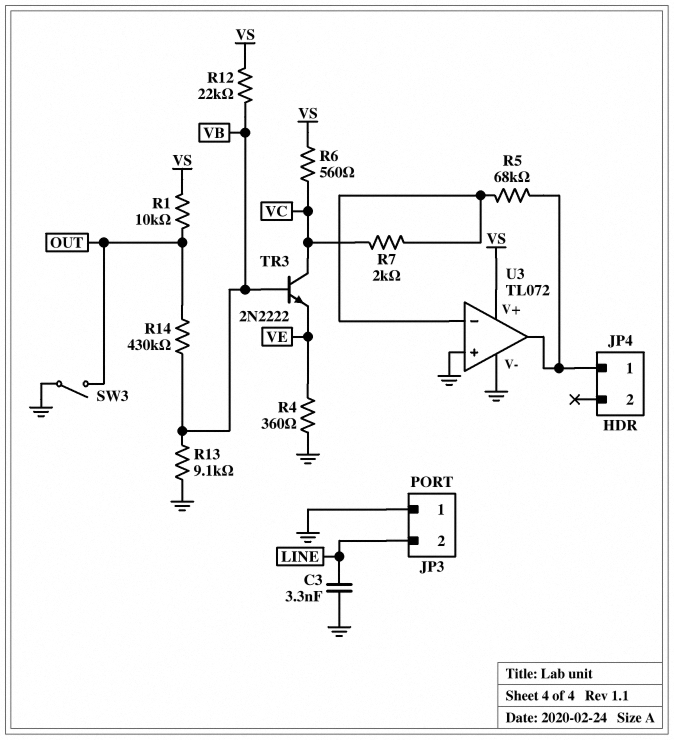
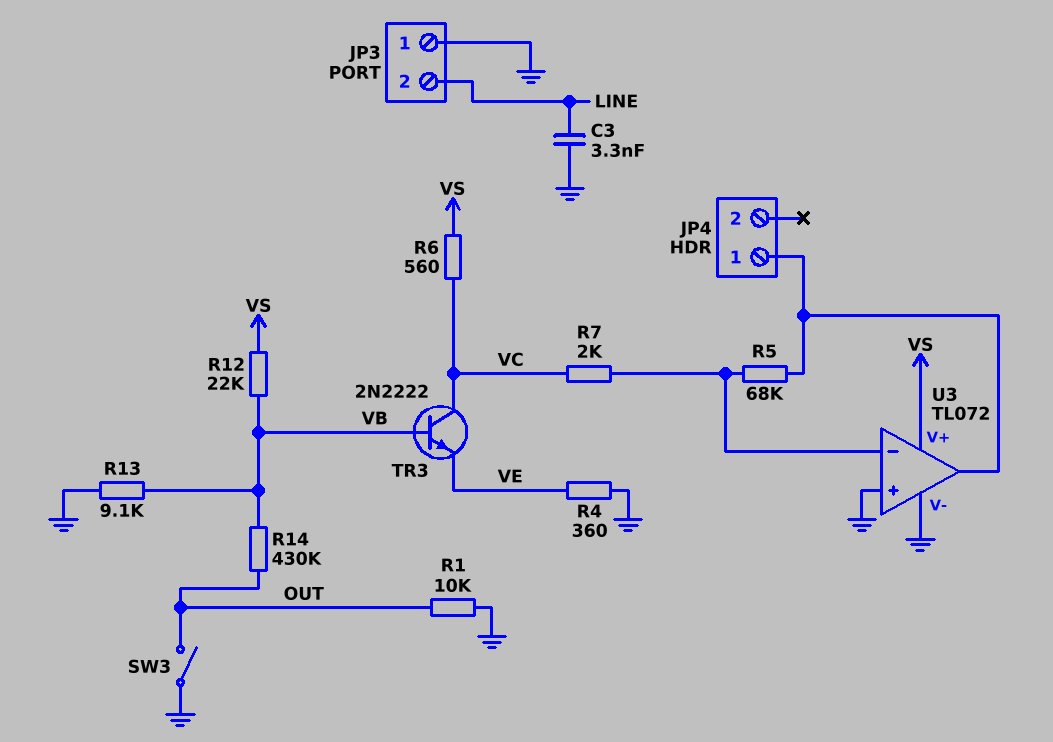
R1: 10k (OUT, VS) -> 10k (GND, OUT)

